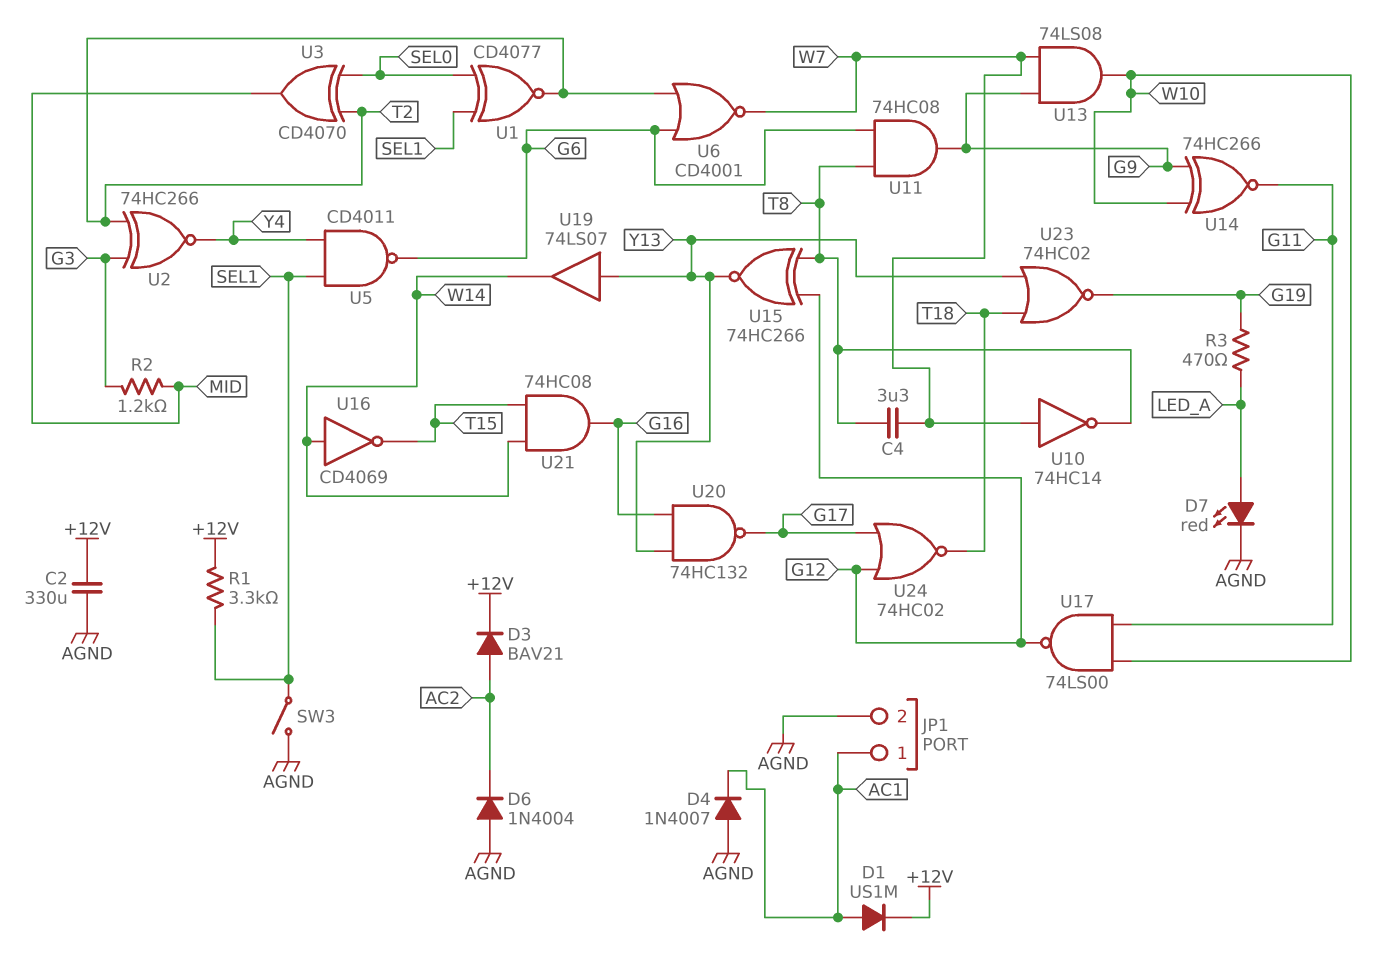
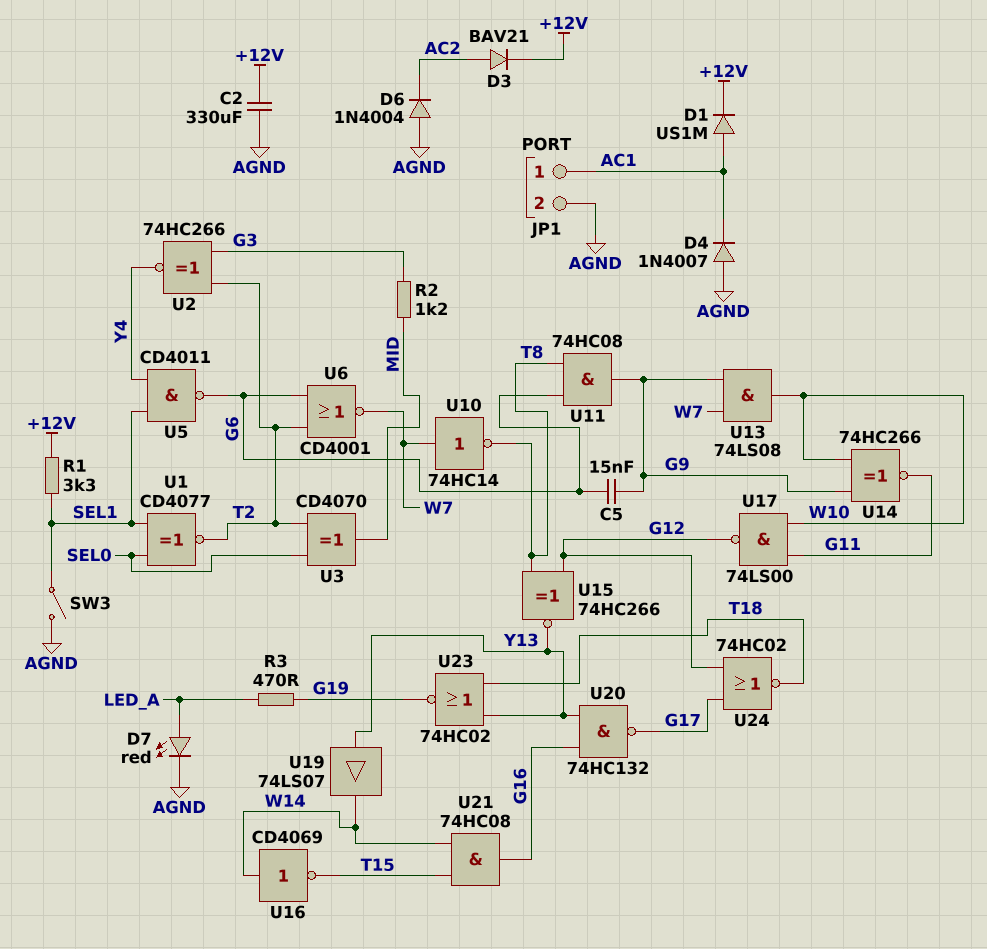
C4: 3.3uF (T8, W7) -> none
C5: none -> 15nF (G6, G9)

